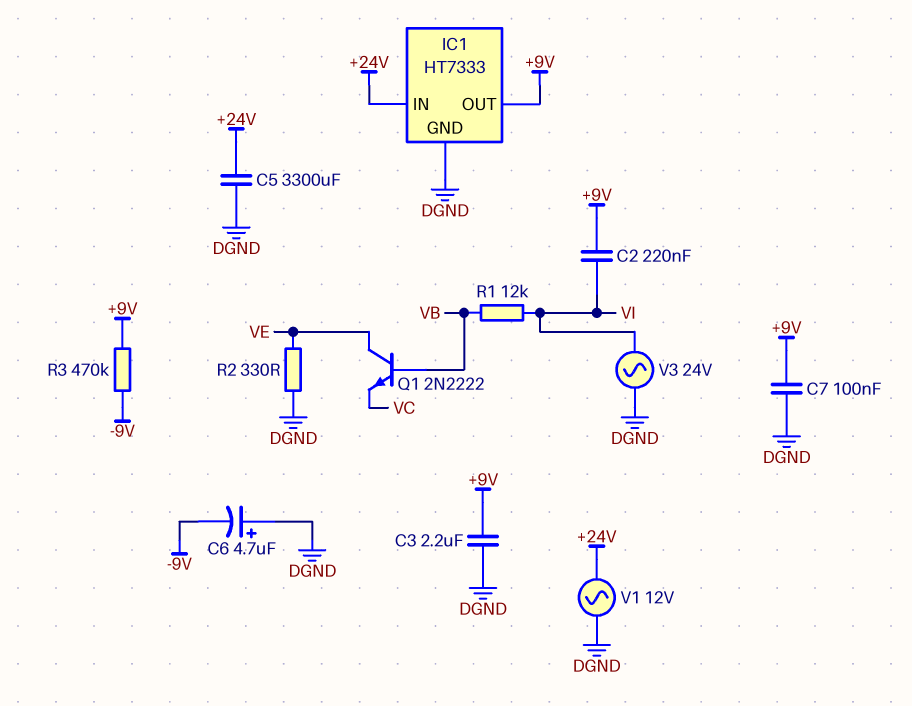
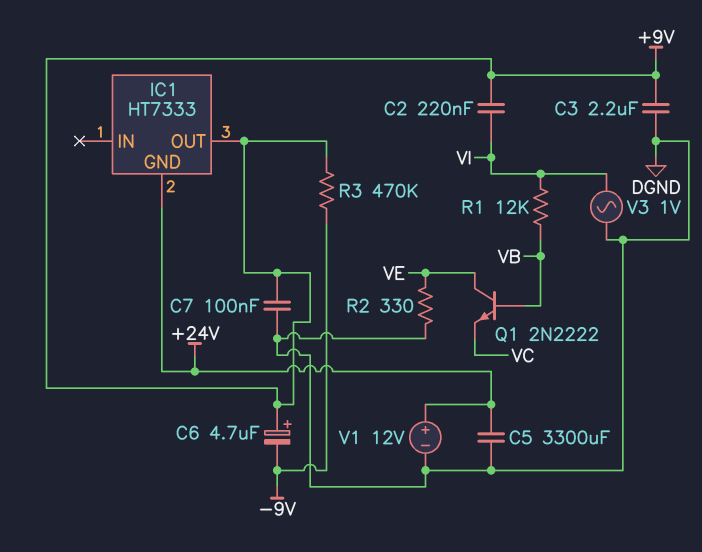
C6: 4.7uF (plus DGND, minus -9V) -> 4.7uF (plus +9V, minus -9V)
IC1 pin GND: DGND -> +24V
IC1 pin IN: +24V -> none
V1: AC 12V (+24V, DGND) -> 12V (plus +24V, minus DGND)
V3: AC 24V (DGND, VI) -> AC 1V (DGND, VI)

